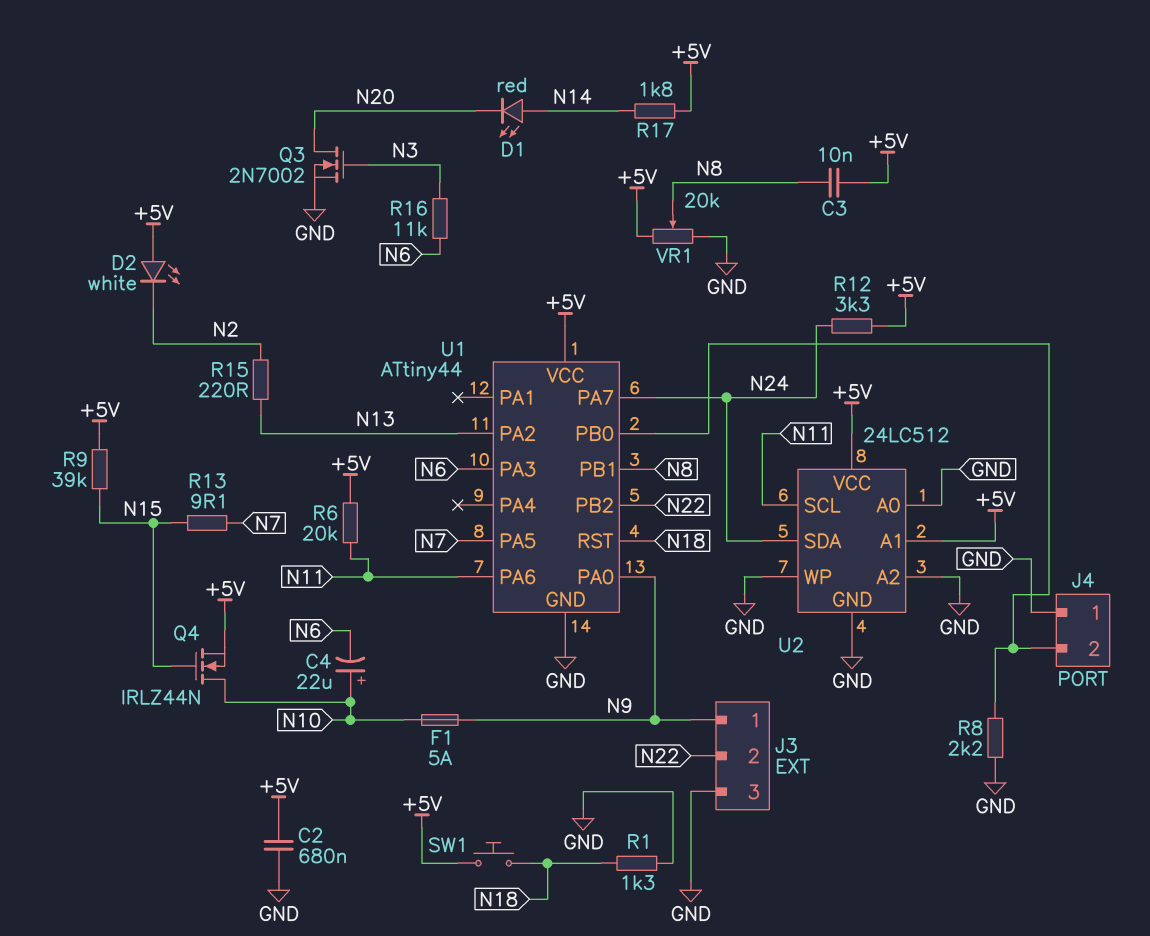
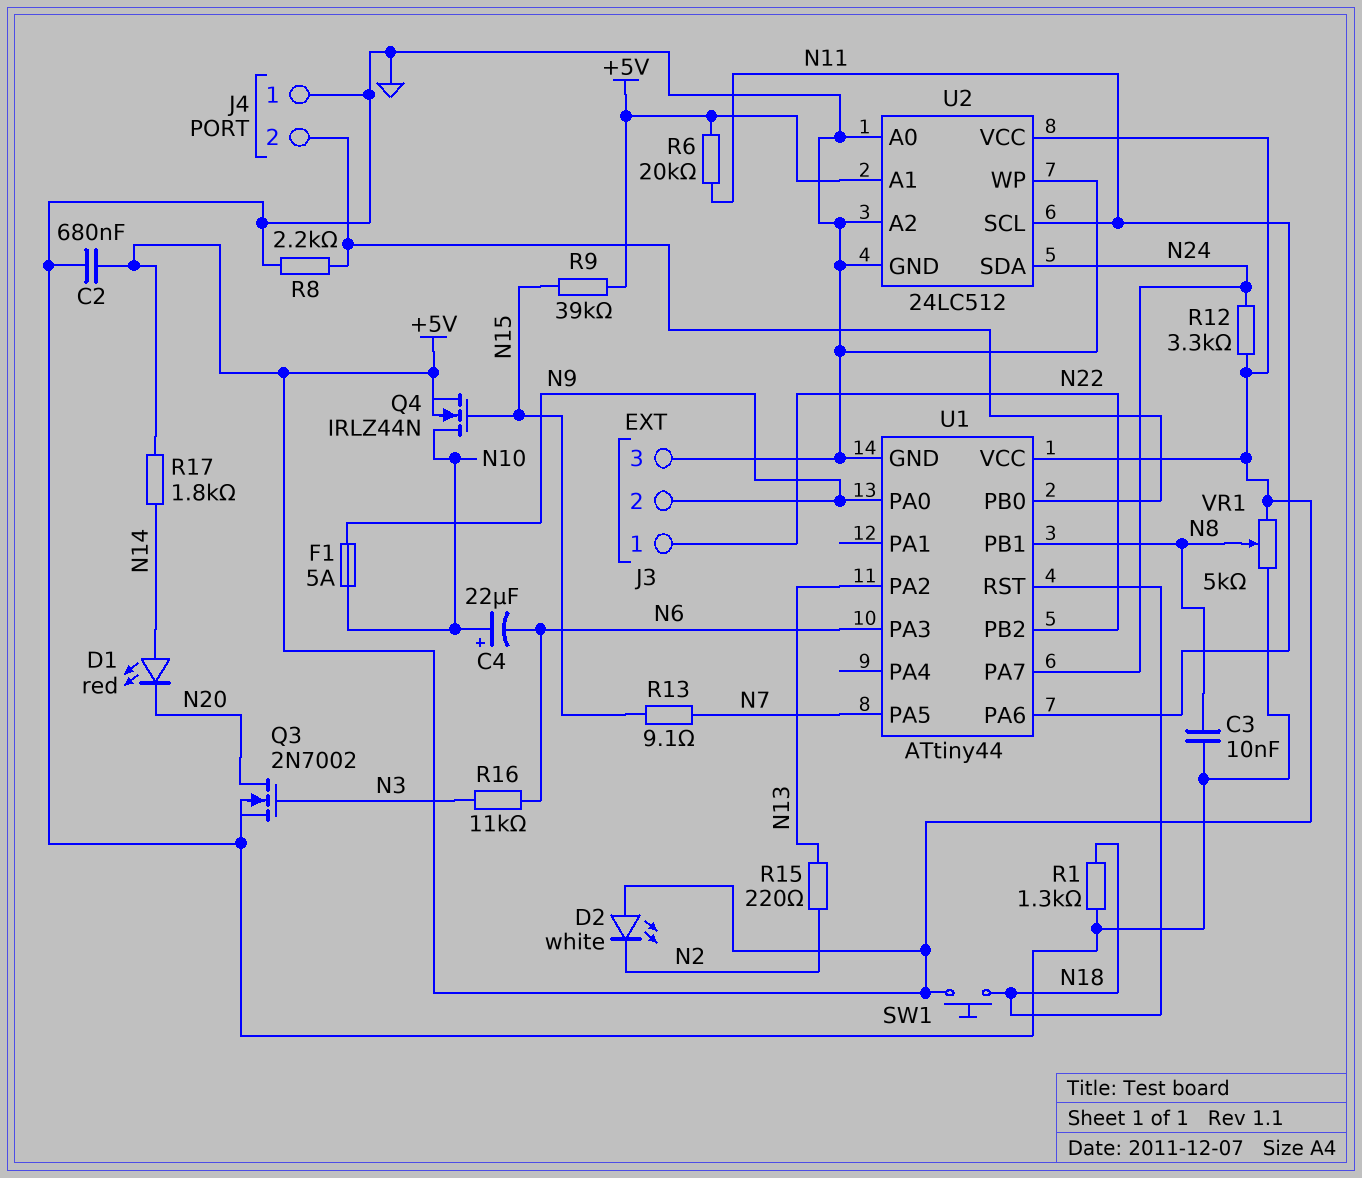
C3: 10nF (+5V, N8) -> 10nF (GND, N8)
J3 pin 1: N9 -> N22
J3 pin 2: N22 -> N9
VR1: 20k (+5V, GND, wiper N8) -> 5k (+5V, GND, wiper N8)

